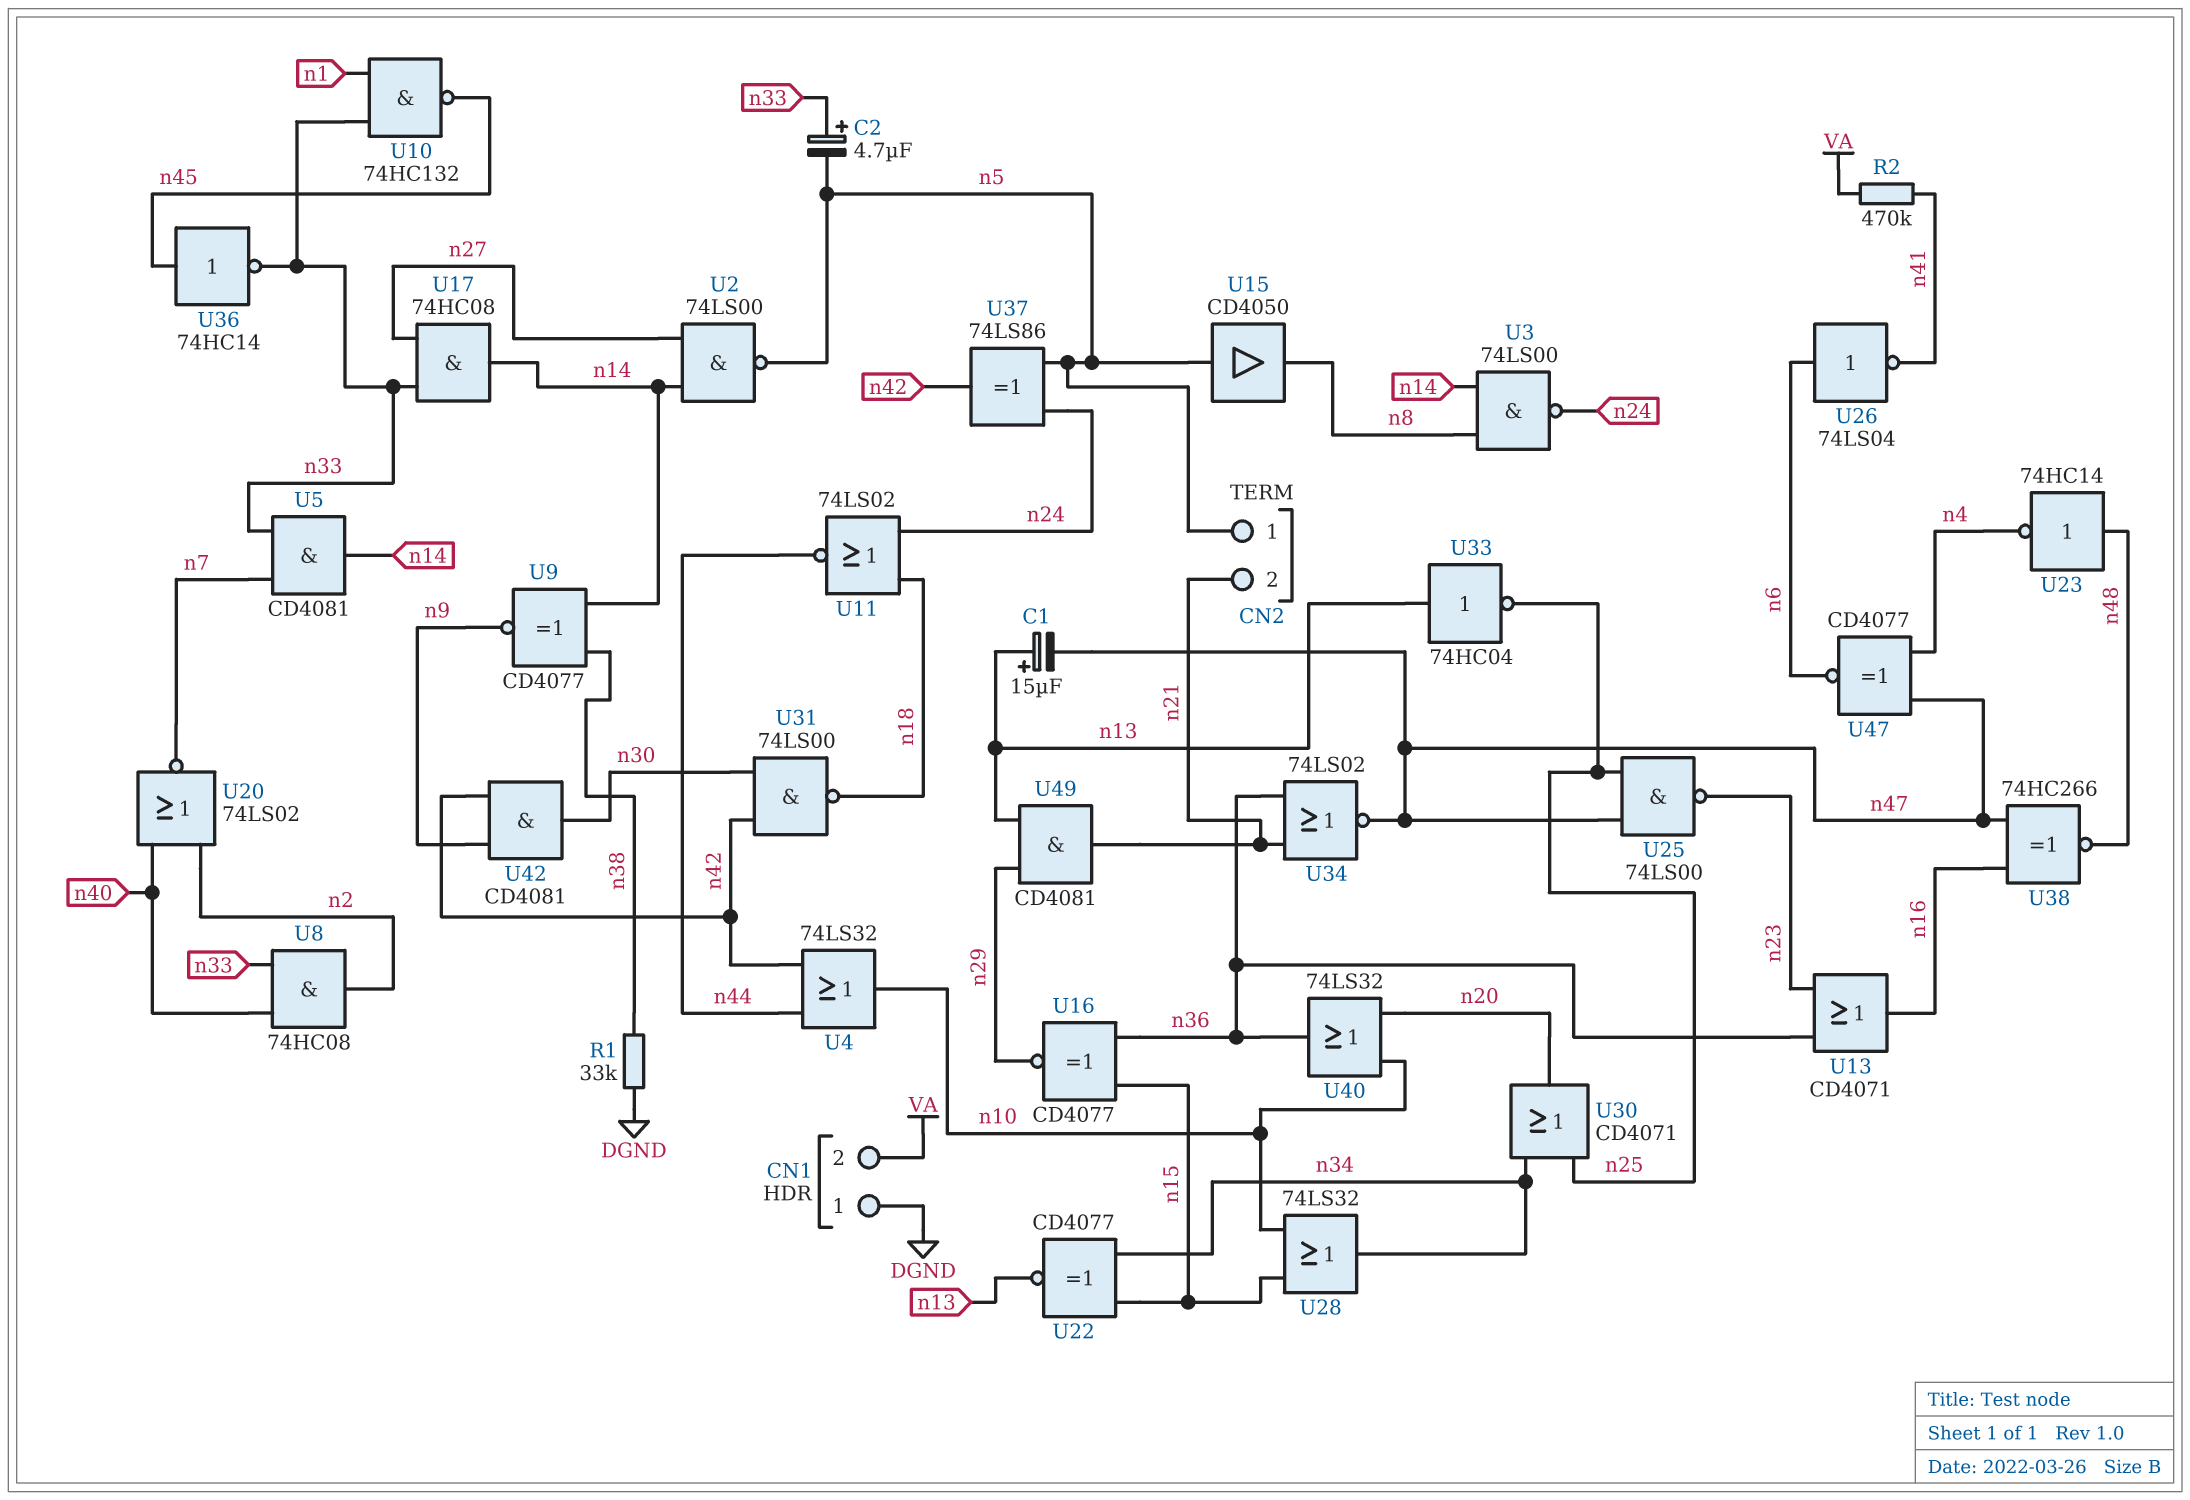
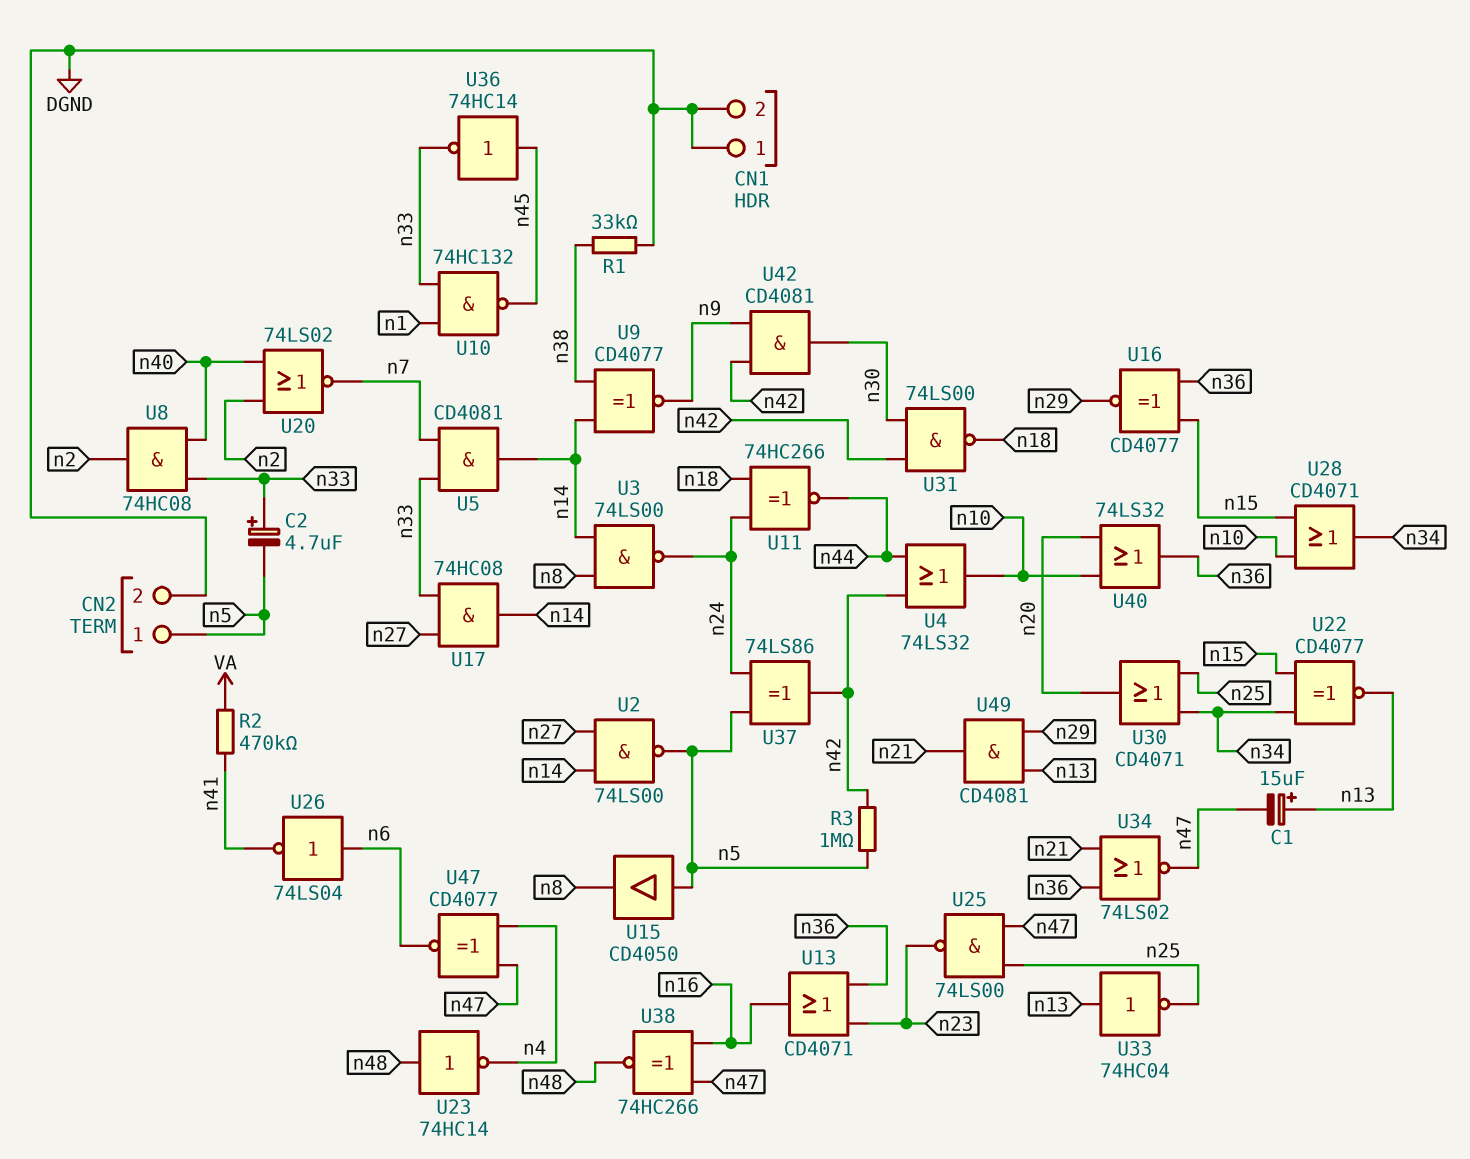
CN1 pin 2: VA -> DGND
CN2 pin 2: n21 -> DGND
R3: none -> 1M (n5, n42)
U11: NOR 74LS02 (in n18, in n24, out n44) -> XNOR 74HC266 (in n18, in n24, out n44)
U28: OR 74LS32 (in n10, in n15, out n34) -> OR CD4071 (in n10, in n15, out n34)

